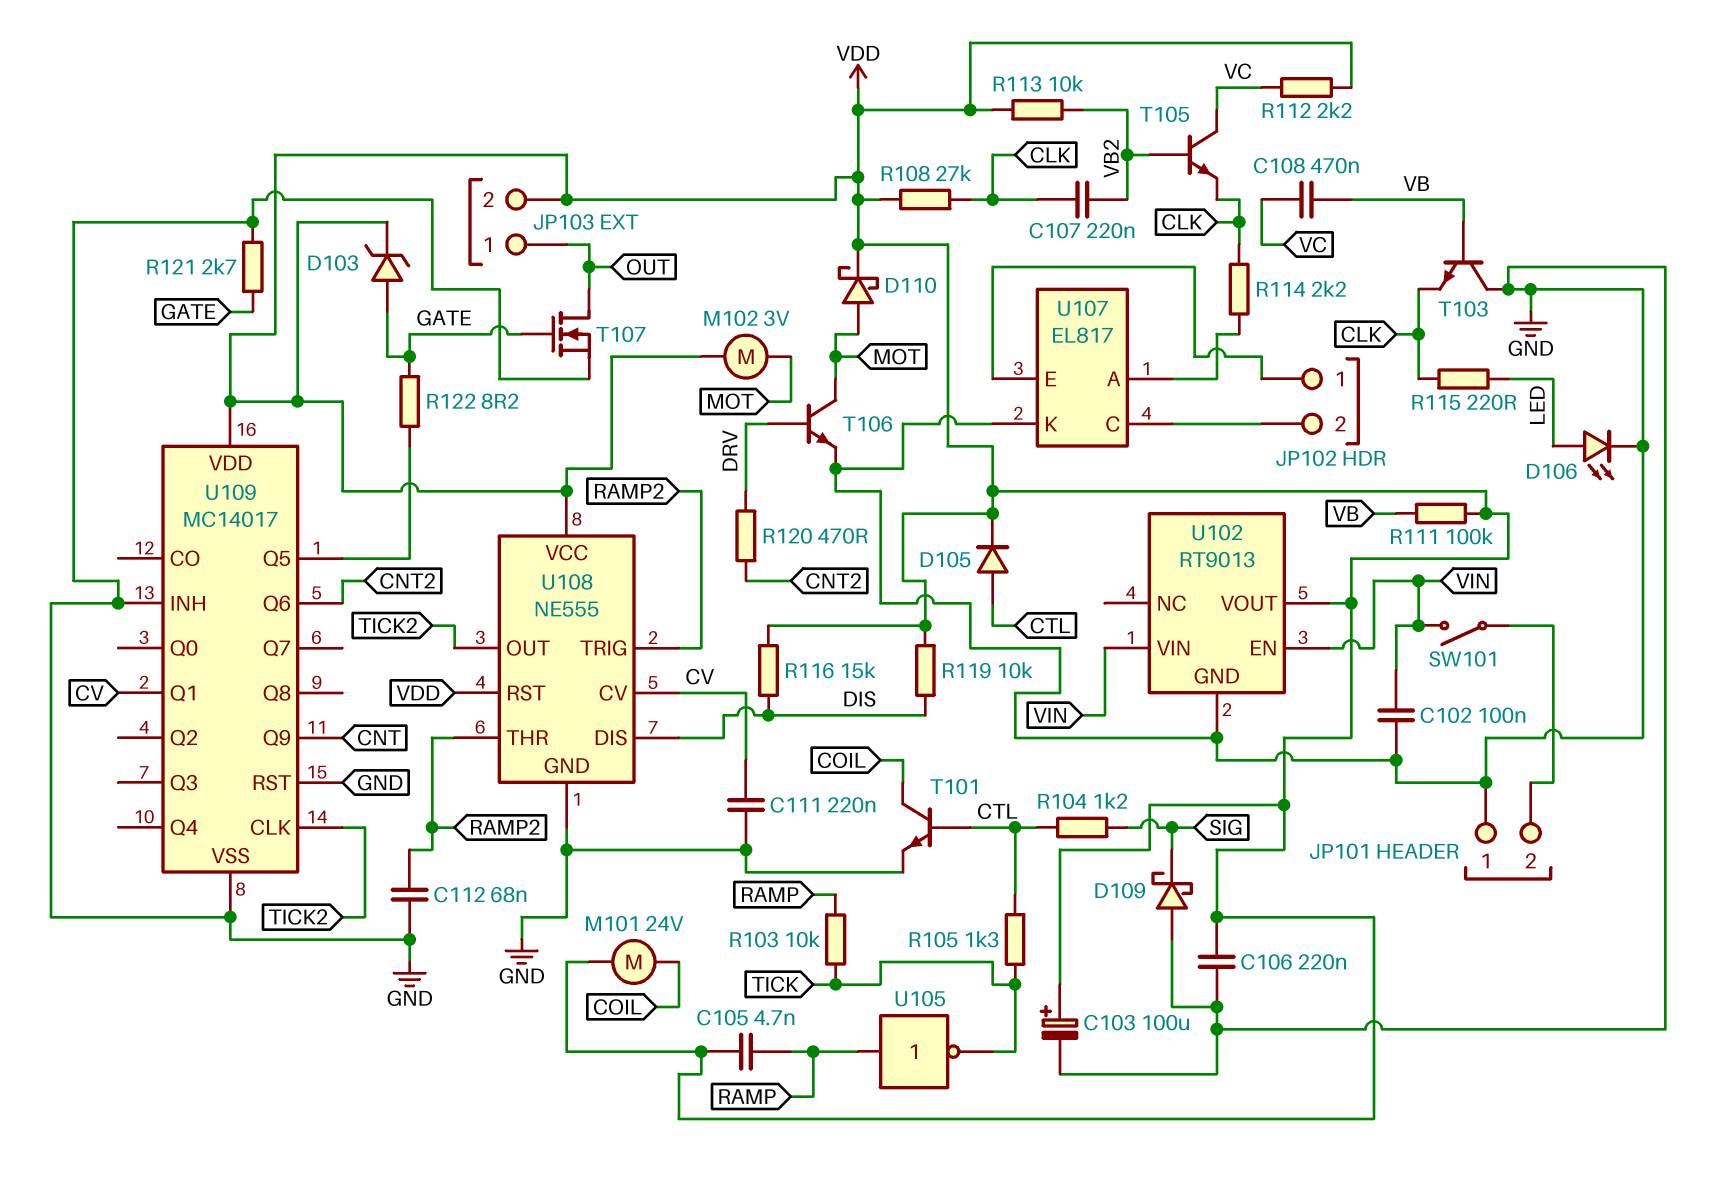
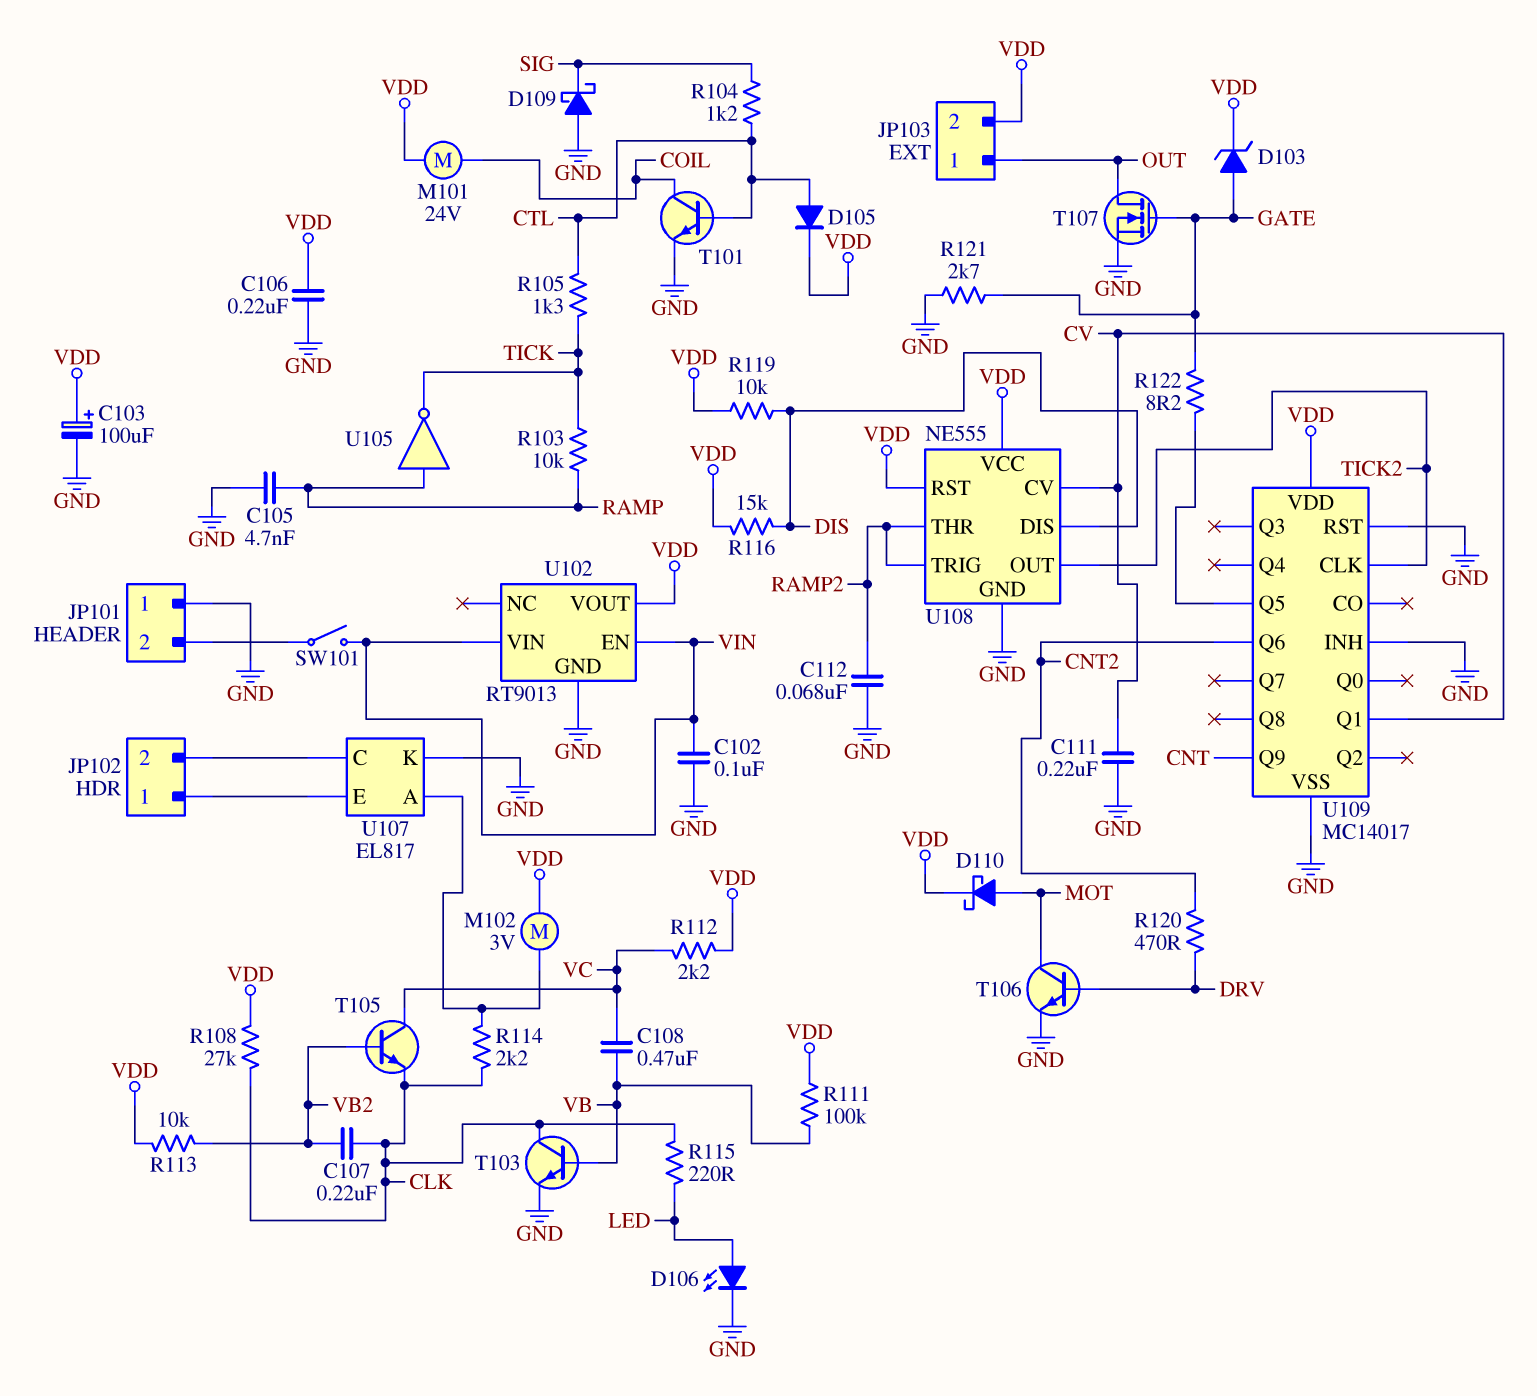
C105: 4.7nF (RAMP, VDD) -> 4.7nF (GND, RAMP)
M102: motor 3V (MOT, VDD) -> motor 3V (U107/A, VDD)
T103: NPN (B VB, C GND, E CLK) -> NPN (B VB, C CLK, E GND)

